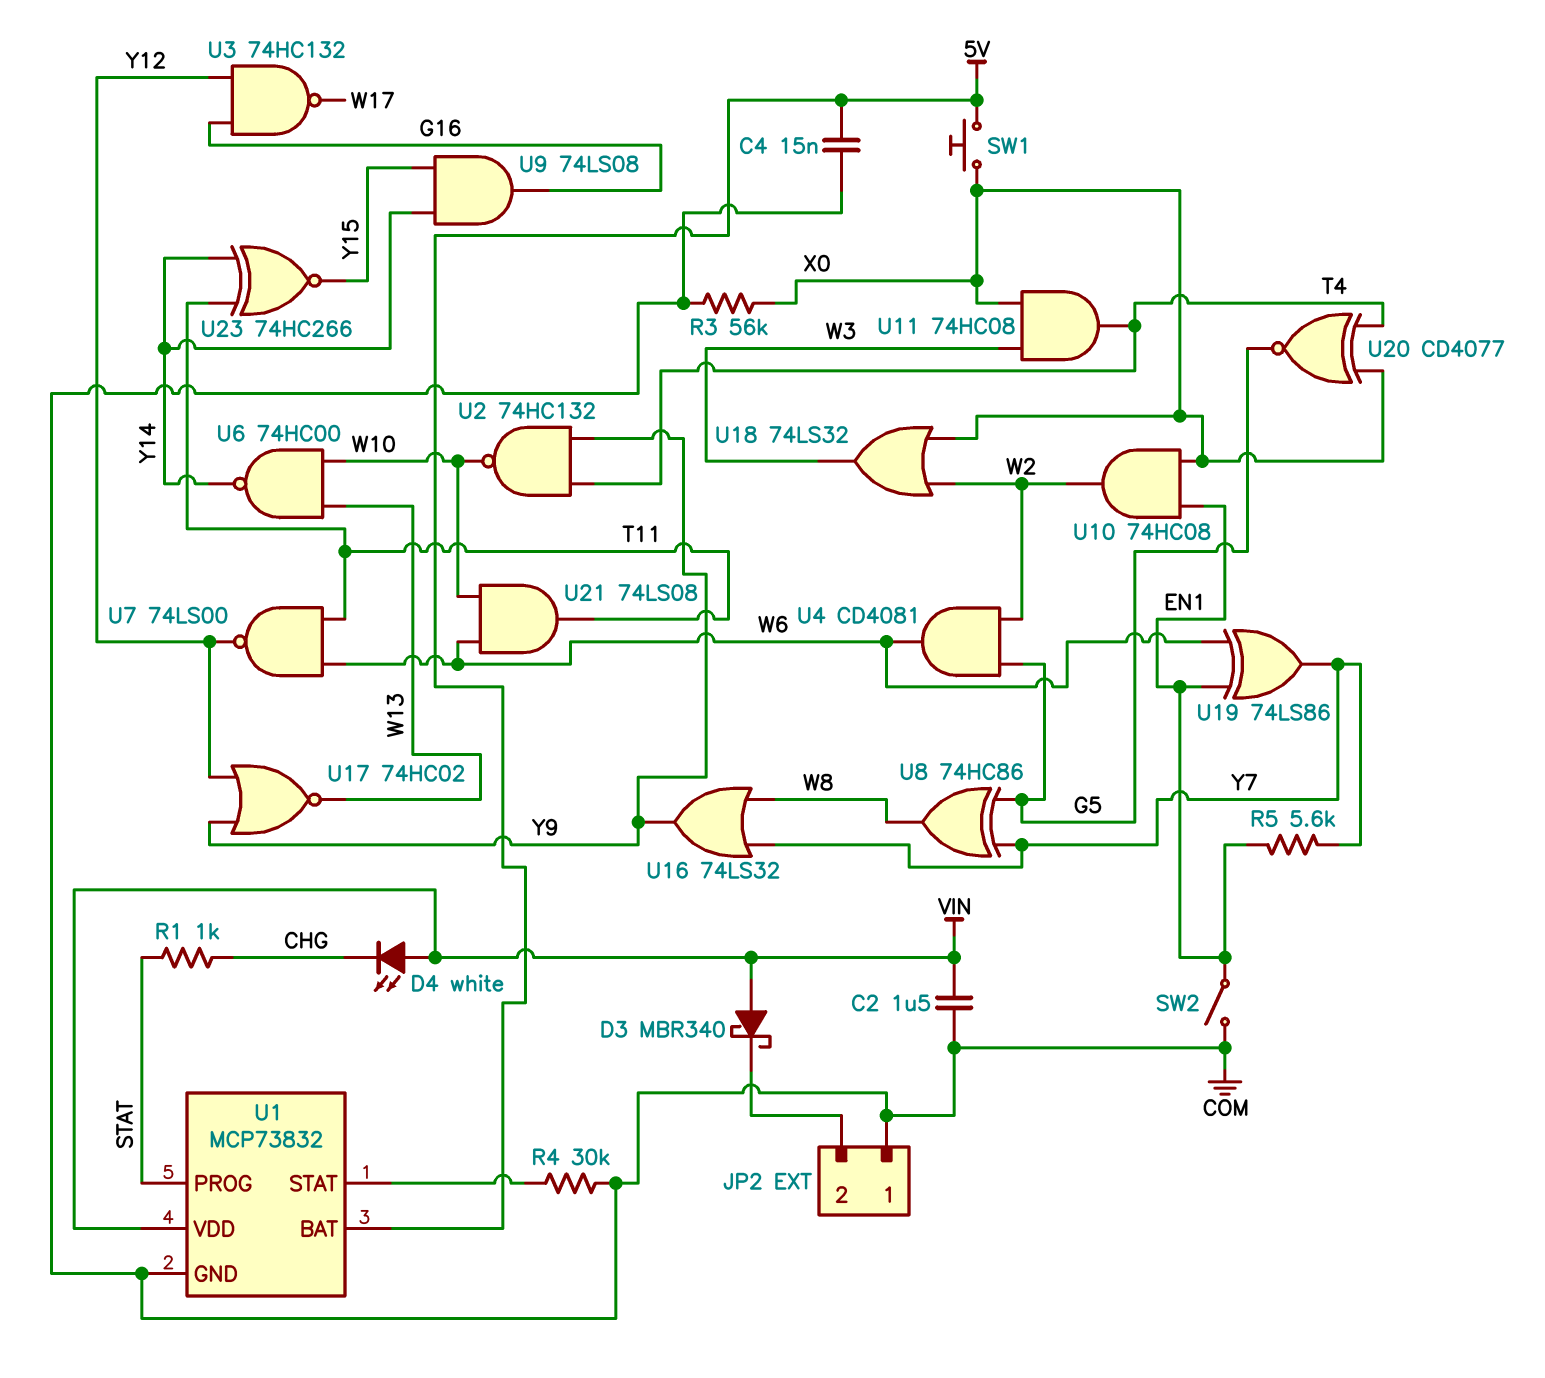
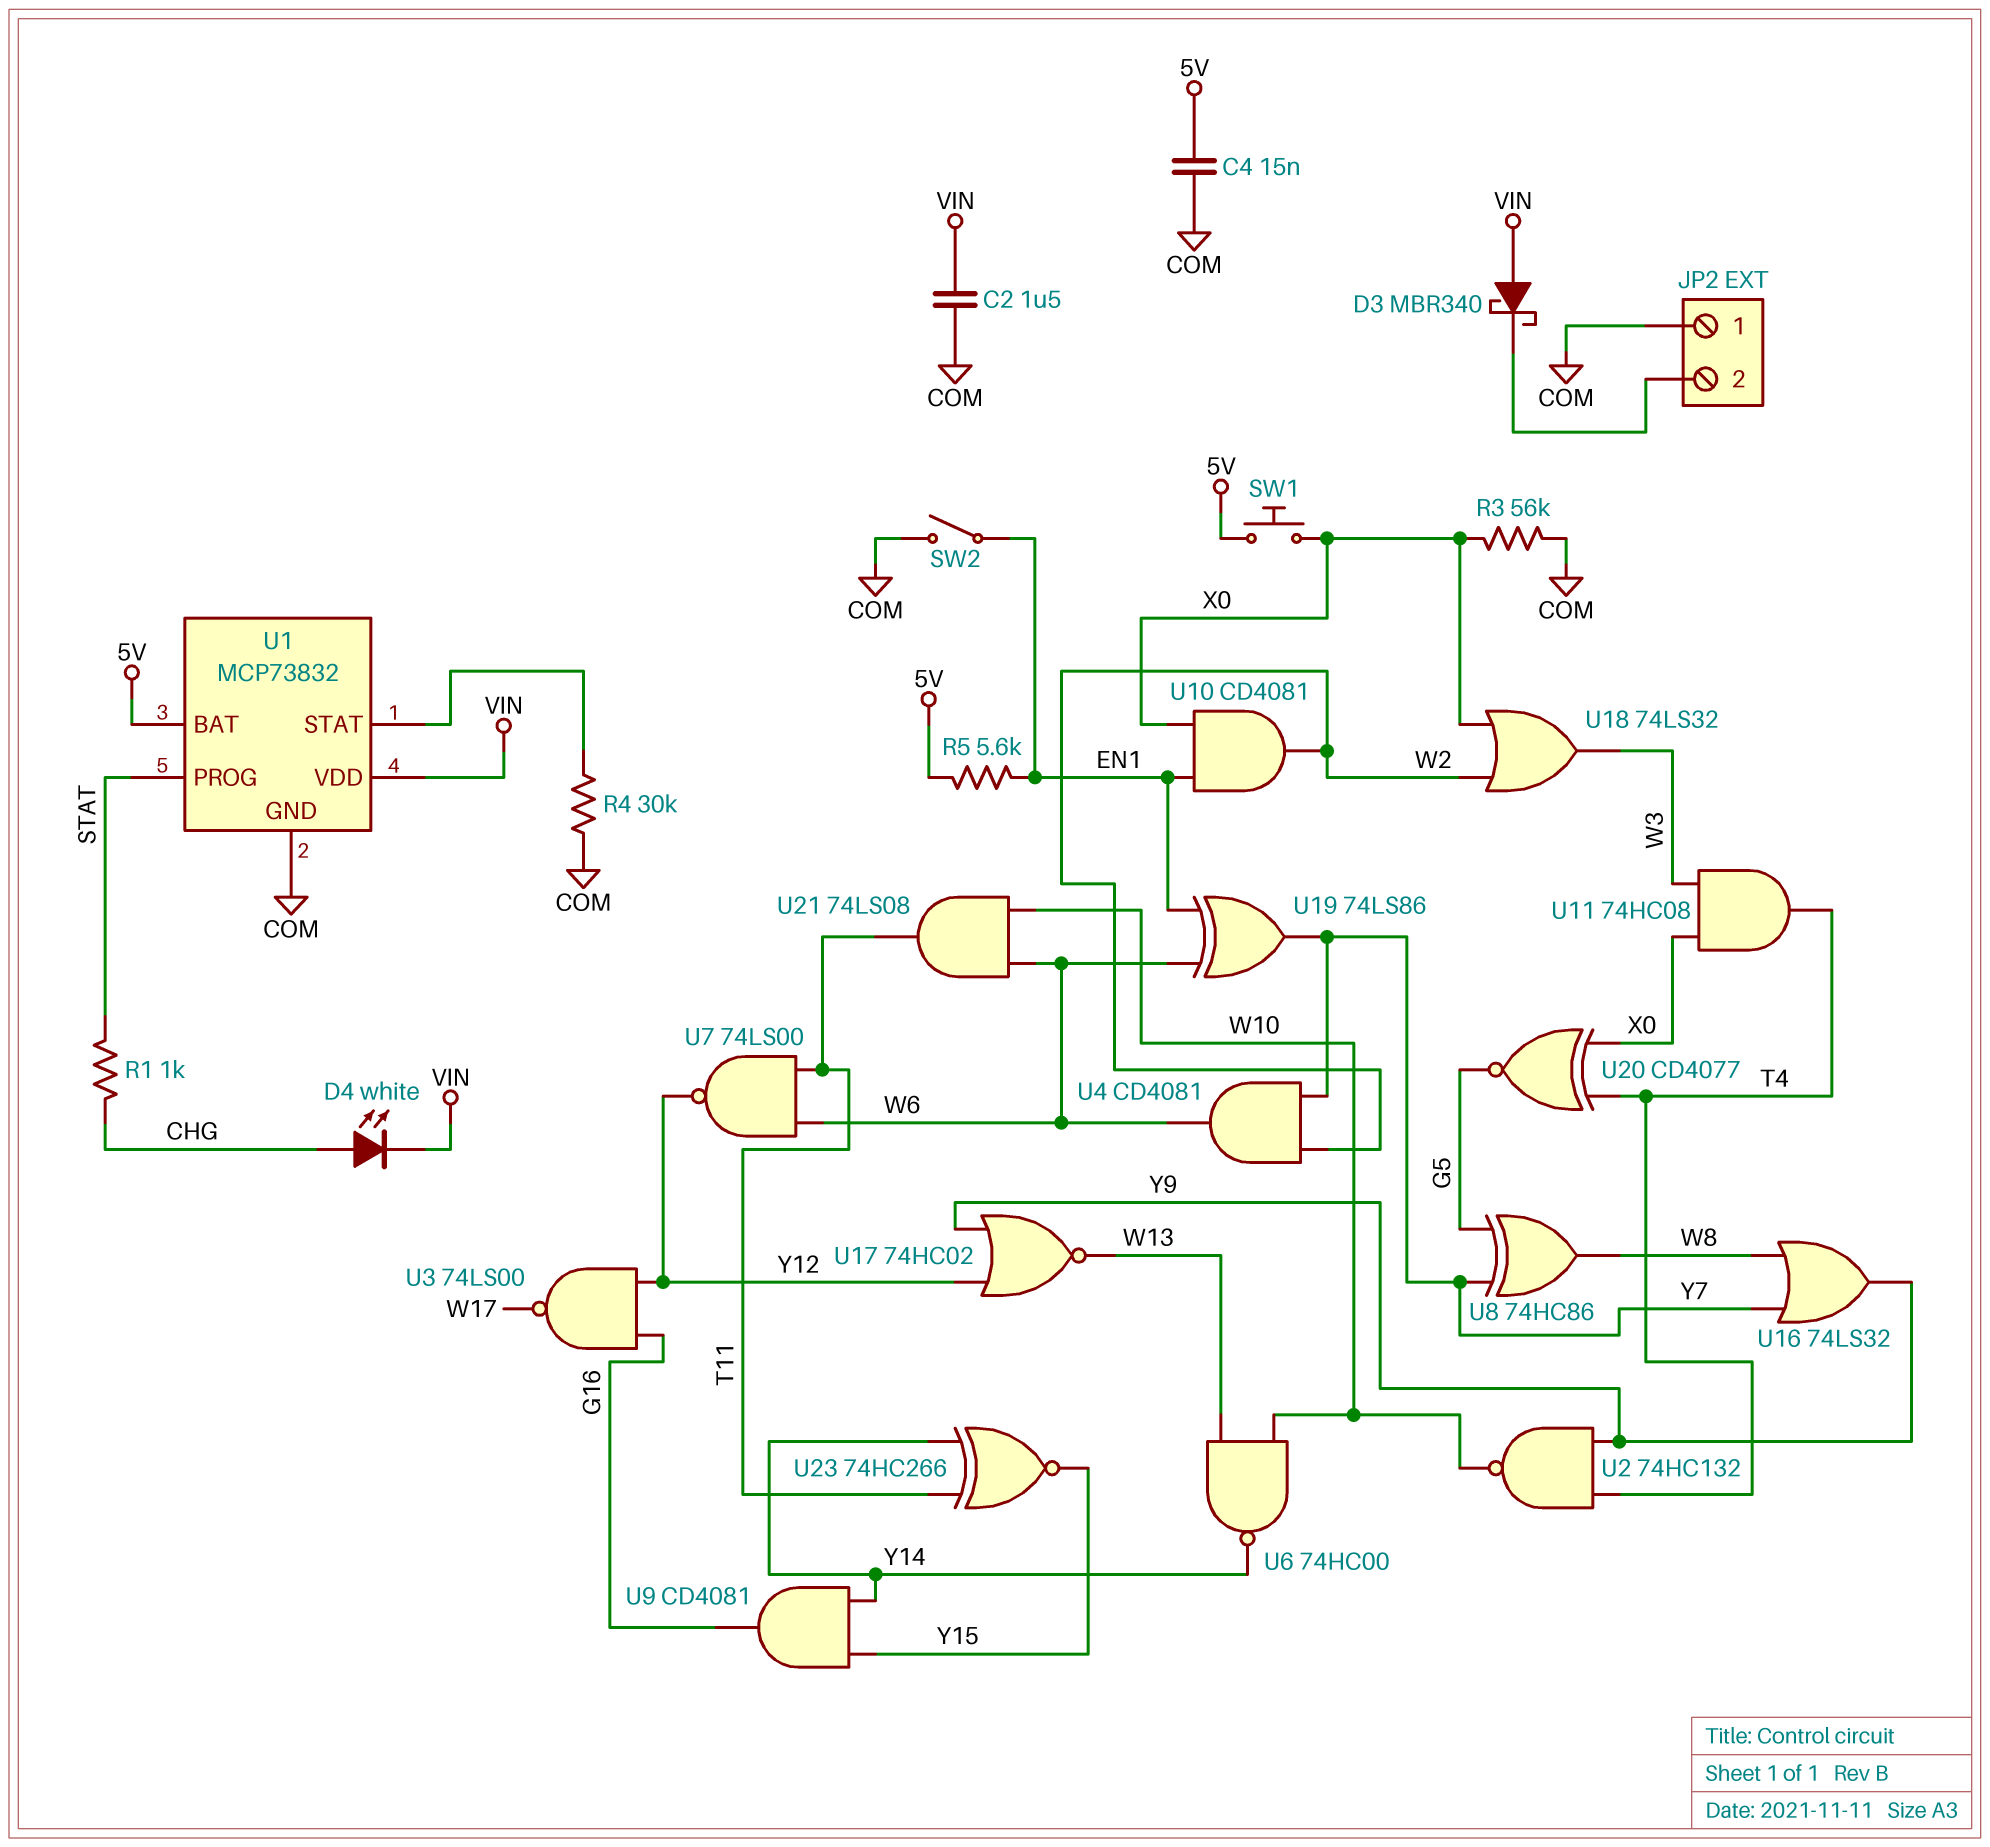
D4: LED white (A VIN, K CHG) -> LED white (A CHG, K VIN)
R5: 5.6k (EN1, Y7) -> 5.6k (5V, EN1)
U3: NAND 74HC132 (in G16, in Y12, out W17) -> NAND 74LS00 (in G16, in Y12, out W17)
U4: AND CD4081 (in G5, in W2, out W6) -> AND CD4081 (in W2, in Y7, out W6)
U9: AND 74LS08 (in Y14, in Y15, out G16) -> AND CD4081 (in Y14, in Y15, out G16)
U10: AND 74HC08 (in EN1, in X0, out W2) -> AND CD4081 (in EN1, in X0, out W2)

